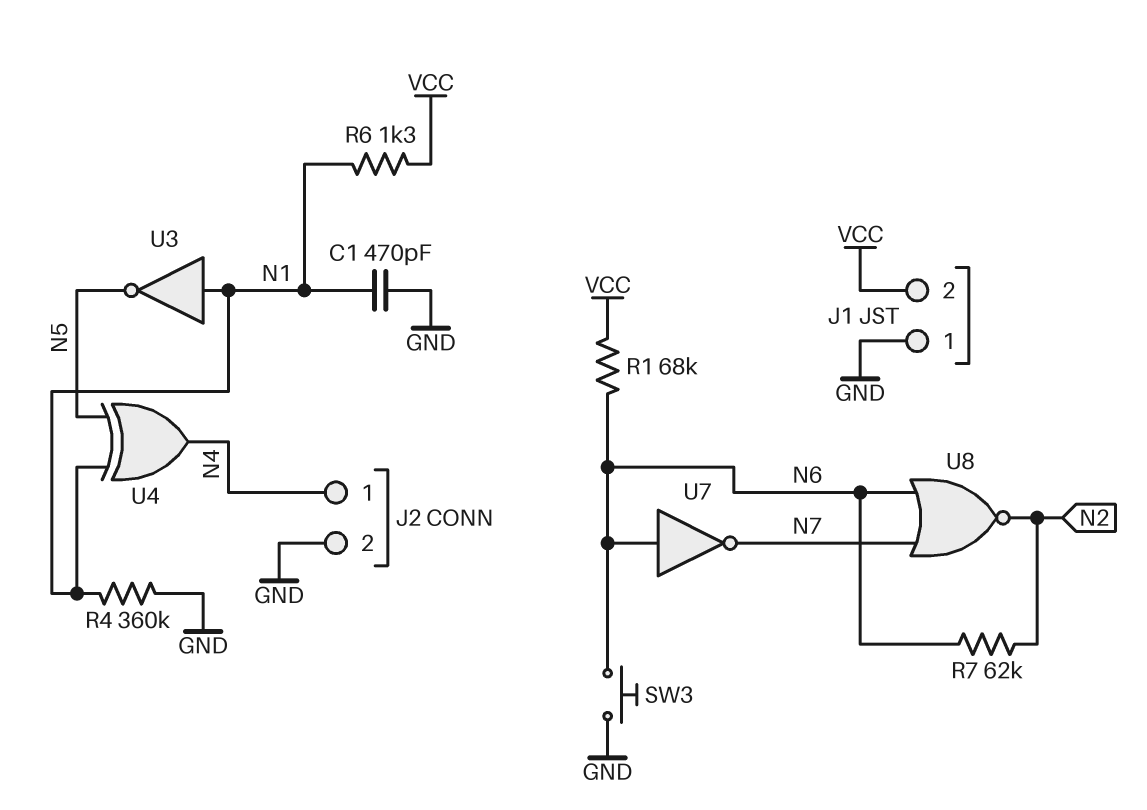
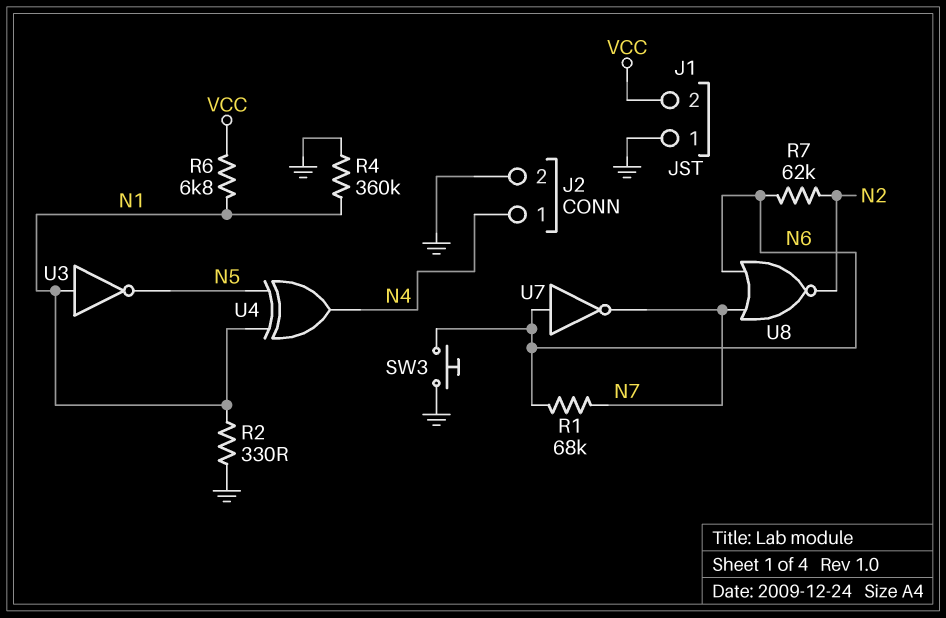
C1: 470pF (GND, N1) -> none
R1: 68k (N6, VCC) -> 68k (N6, N7)
R2: none -> 330 (GND, N1)
R6: 1.3k (N1, VCC) -> 6.8k (N1, VCC)

